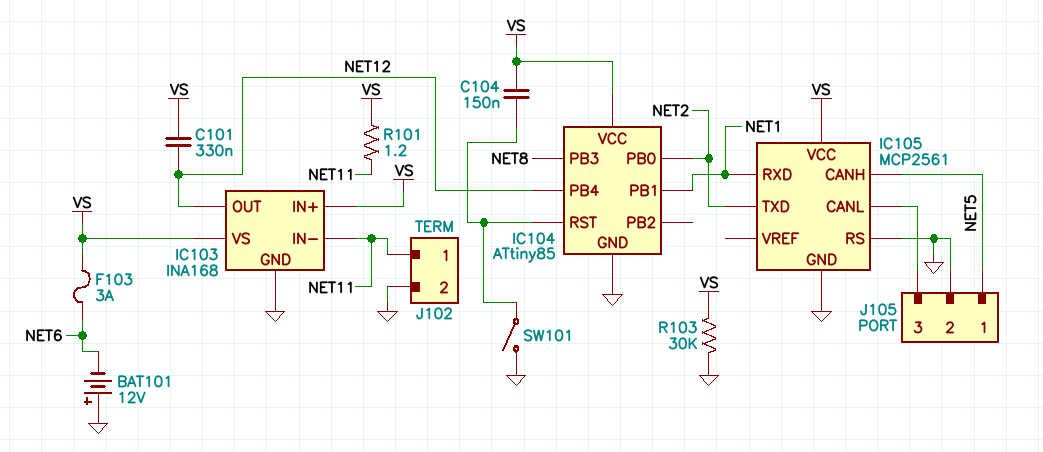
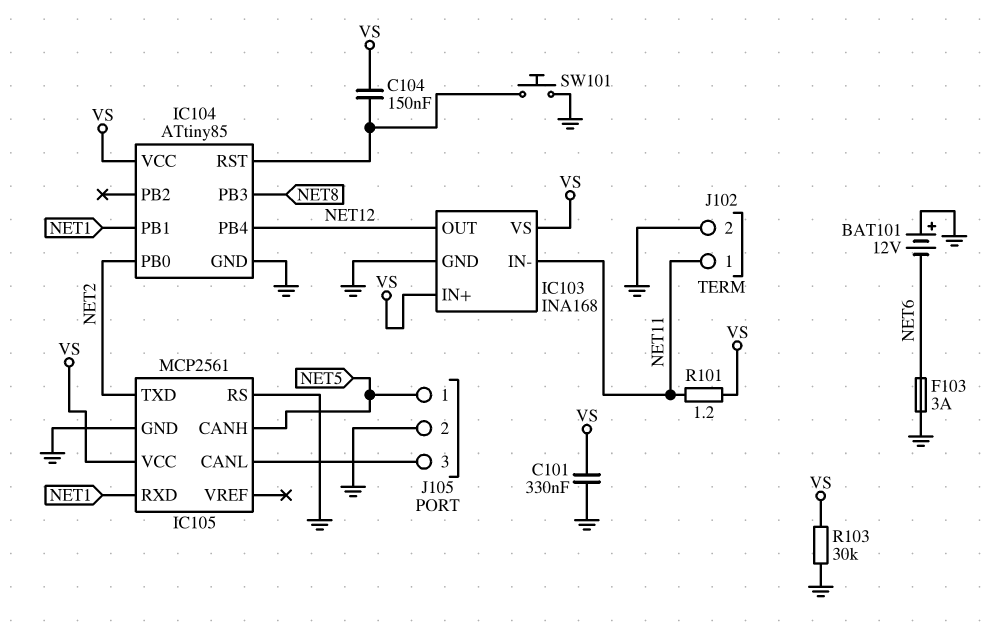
C101: 330nF (NET12, VS) -> 330nF (GND, VS)
F103: 3A (NET6, VS) -> 3A (GND, NET6)
SW101: switch (GND, IC104/RST) -> button (GND, IC104/RST)

